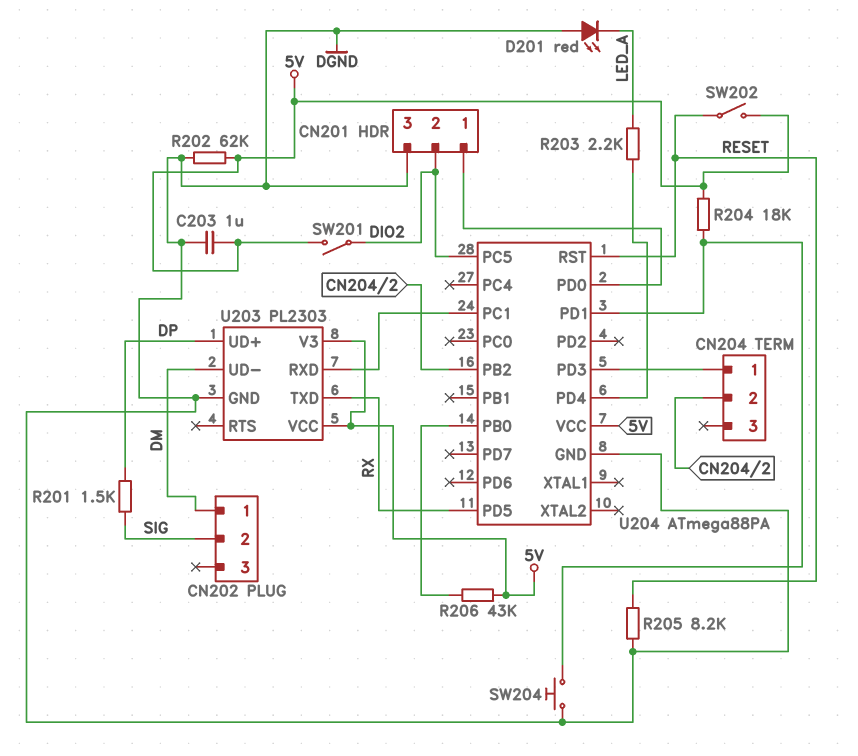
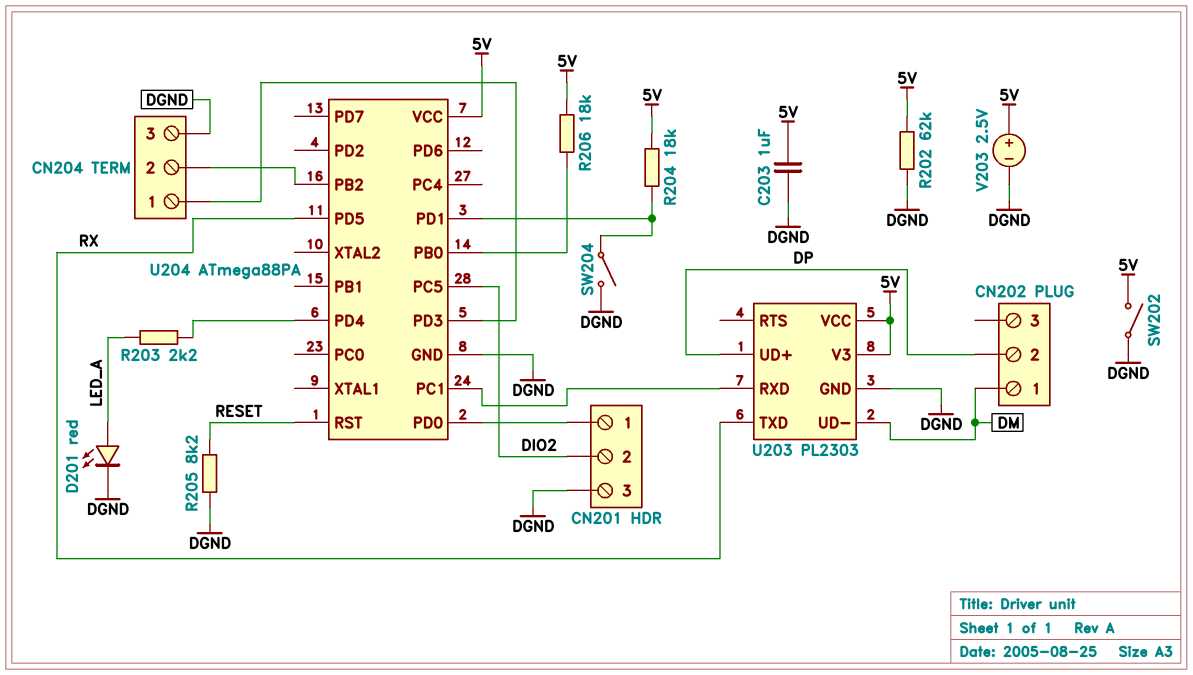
CN202 pin 2: SIG -> DP
CN204 pin 3: none -> DGND
D201: LED red (A DGND, K LED_A) -> LED red (A LED_A, K DGND)
R201: 1.5k (DP, SIG) -> none
R206: 43k (5V, U204/PB0) -> 18k (5V, U204/PB0)
SW201: switch (5V, DIO2) -> none
SW202: switch (5V, RESET) -> switch (5V, DGND)
SW204: button (DGND, U204/PD1) -> switch (DGND, U204/PD1)
V203: none -> 2.5V (plus 5V, minus DGND)

